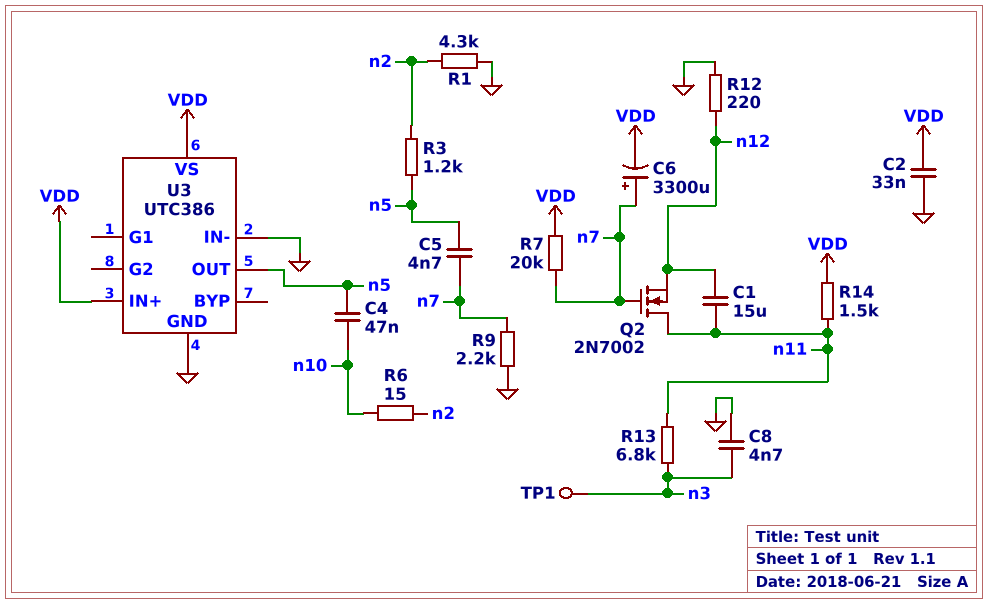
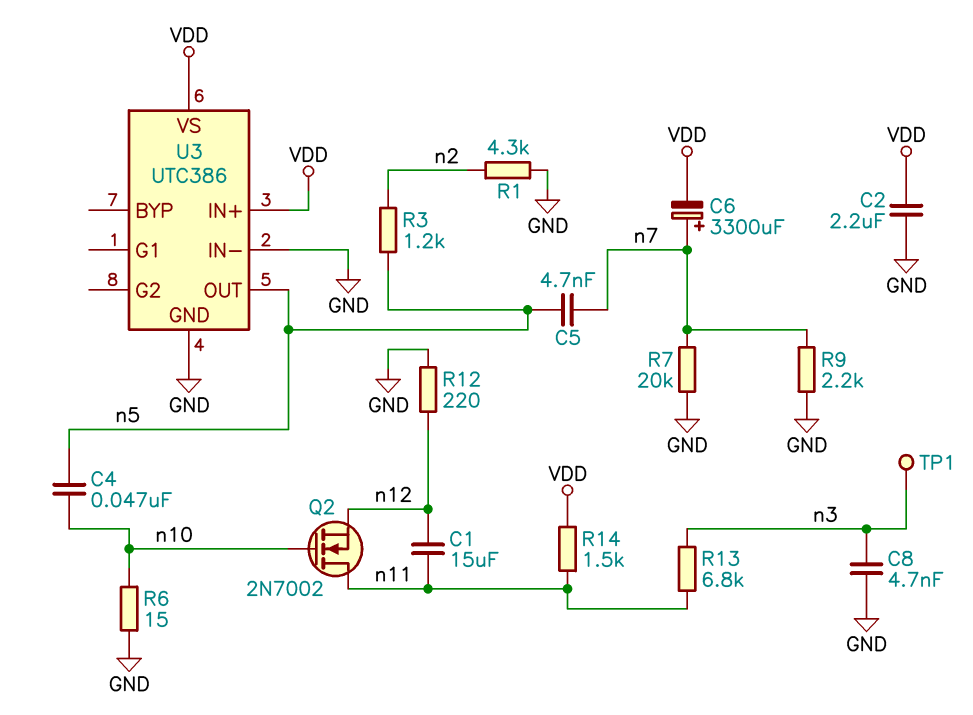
C2: 33nF (GND, VDD) -> 2.2uF (GND, VDD)
Q2: NMOS 2N7002 (G n7, D n11, S n12) -> NMOS 2N7002 (G n10, D n11, S n12)
R6: 15 (n2, n10) -> 15 (GND, n10)
R7: 20k (VDD, n7) -> 20k (GND, n7)

